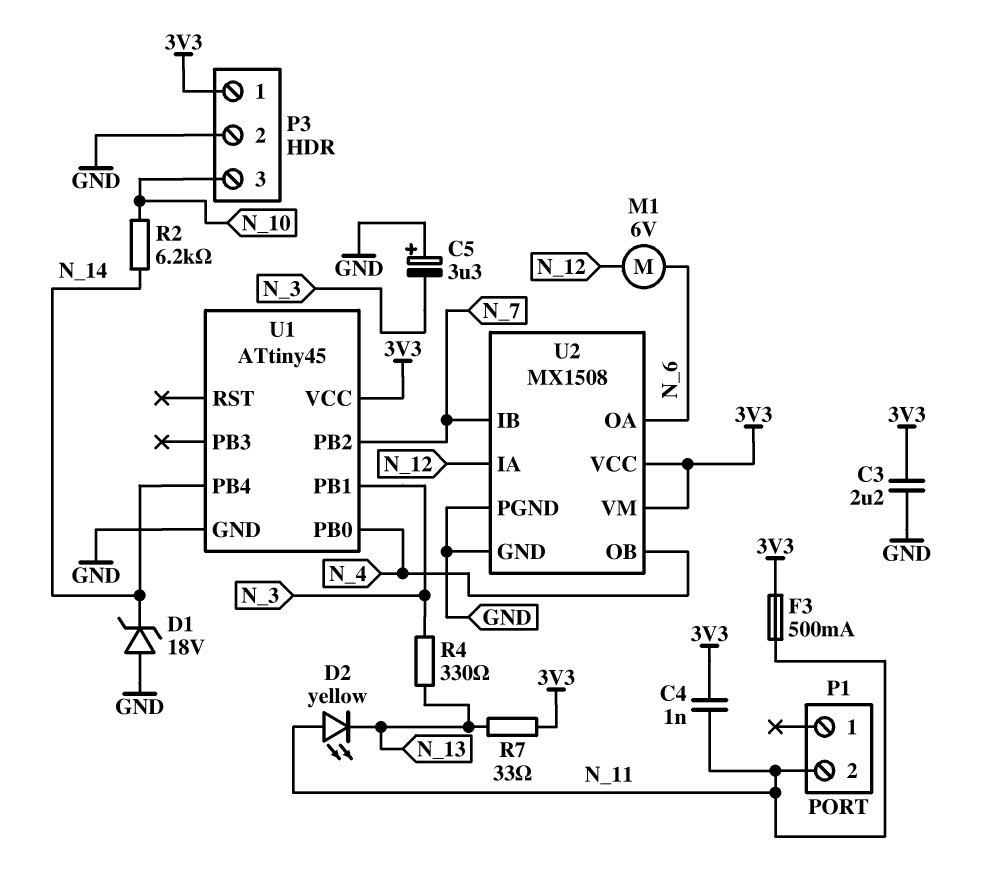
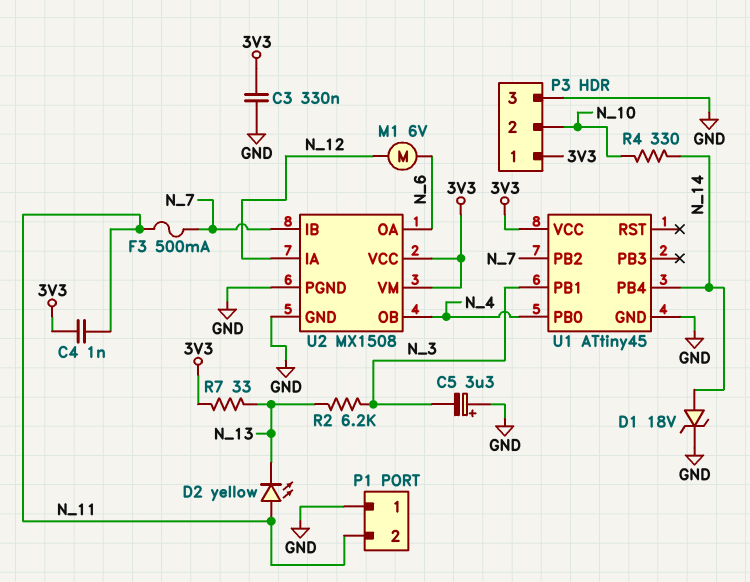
C3: 2.2uF (3V3, GND) -> 330nF (3V3, GND)
D1: zener 18V (A GND, K N_14) -> zener 18V (A N_14, K GND)
F3: 500mA (3V3, N_11) -> 500mA (N_7, N_11)
P1 pin 1: none -> GND
P3 pin 2: GND -> N_10
P3 pin 3: N_10 -> GND
R2: 6.2k (N_10, N_14) -> 6.2k (N_3, N_13)
R4: 330 (N_3, N_13) -> 330 (N_10, N_14)

